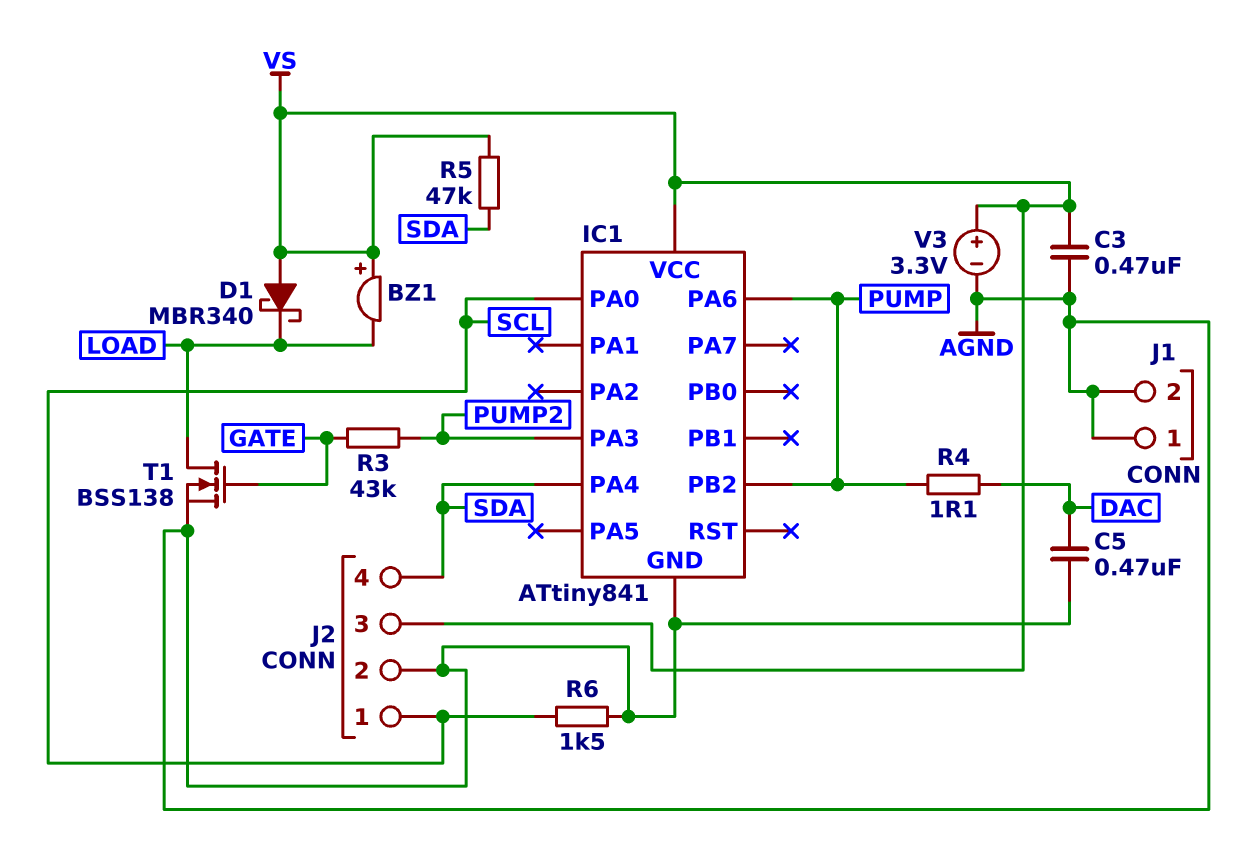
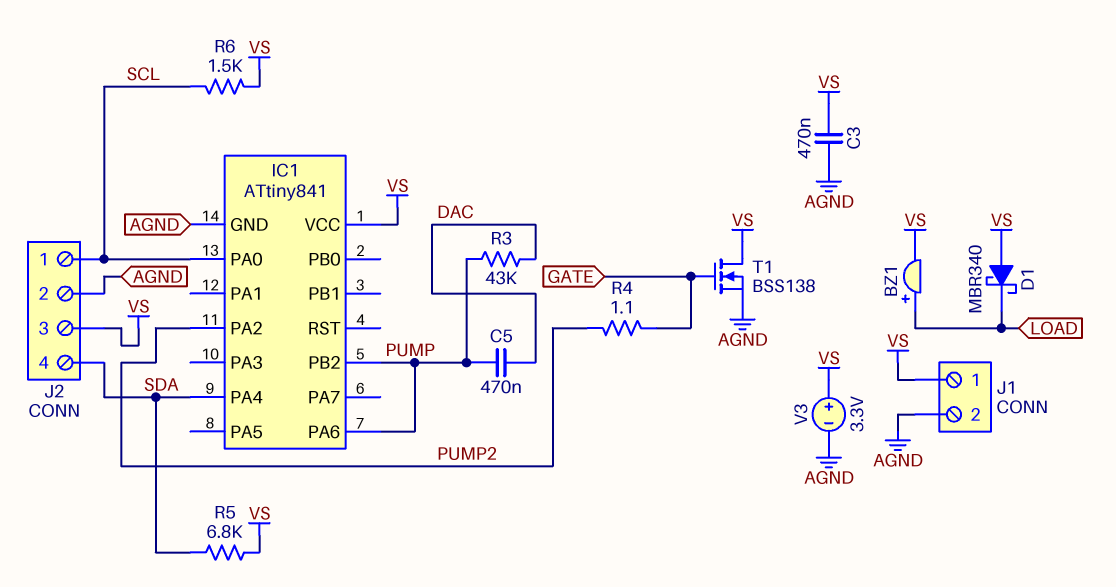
BZ1: buzzer (plus VS, minus LOAD) -> buzzer (plus LOAD, minus VS)
C5: 470nF (AGND, DAC) -> 470nF (DAC, PUMP)
IC1 pin PA2: none -> PUMP2
IC1 pin PA3: PUMP2 -> none
J1 pin 1: AGND -> VS
R3: 43k (GATE, PUMP2) -> 43k (DAC, PUMP)
R4: 1.1 (DAC, PUMP) -> 1.1 (GATE, PUMP2)
R5: 47k (SDA, VS) -> 6.8k (SDA, VS)
R6: 1.5k (AGND, SCL) -> 1.5k (SCL, VS)
T1: NMOS BSS138 (G GATE, D LOAD, S AGND) -> NMOS BSS138 (G GATE, D VS, S AGND)

